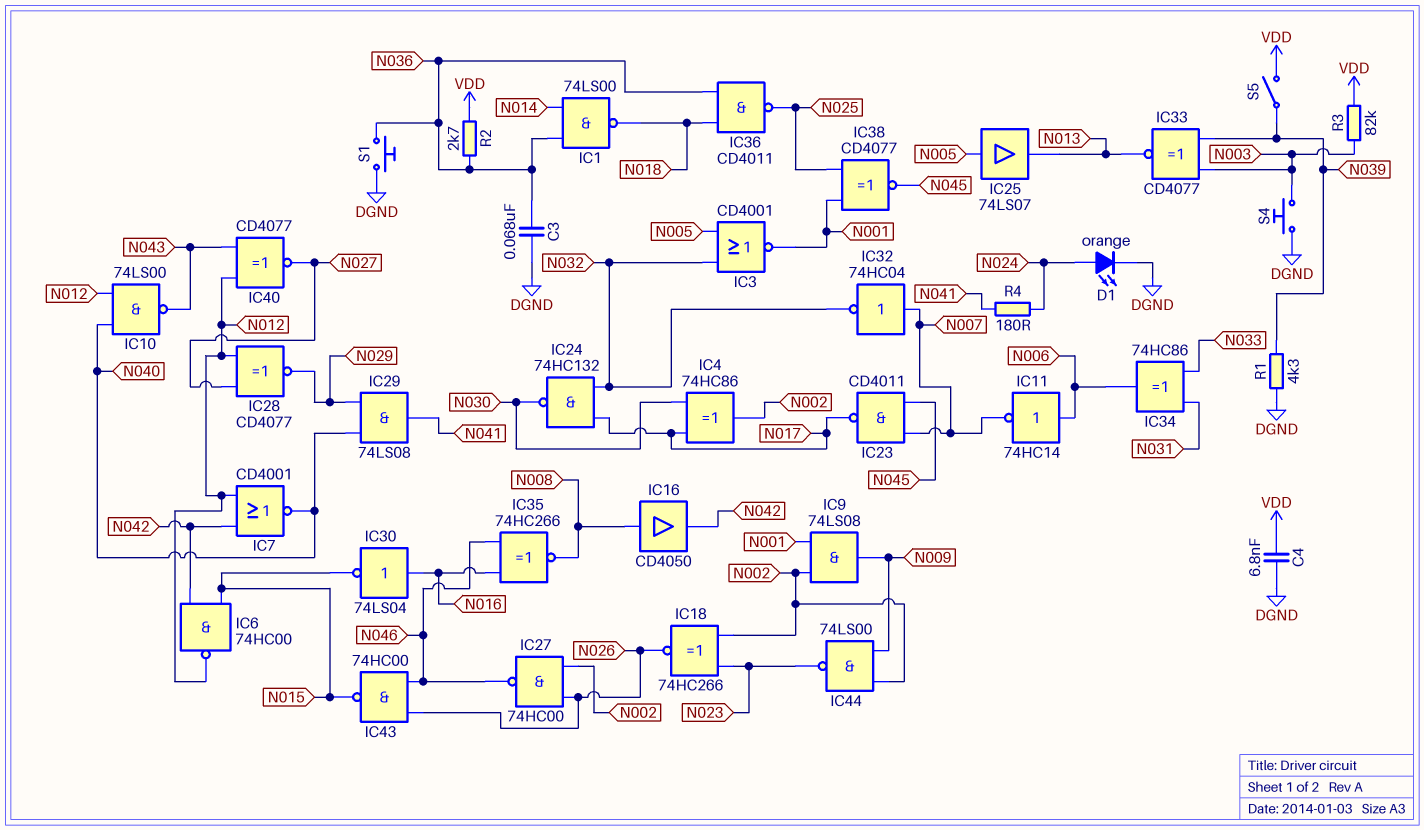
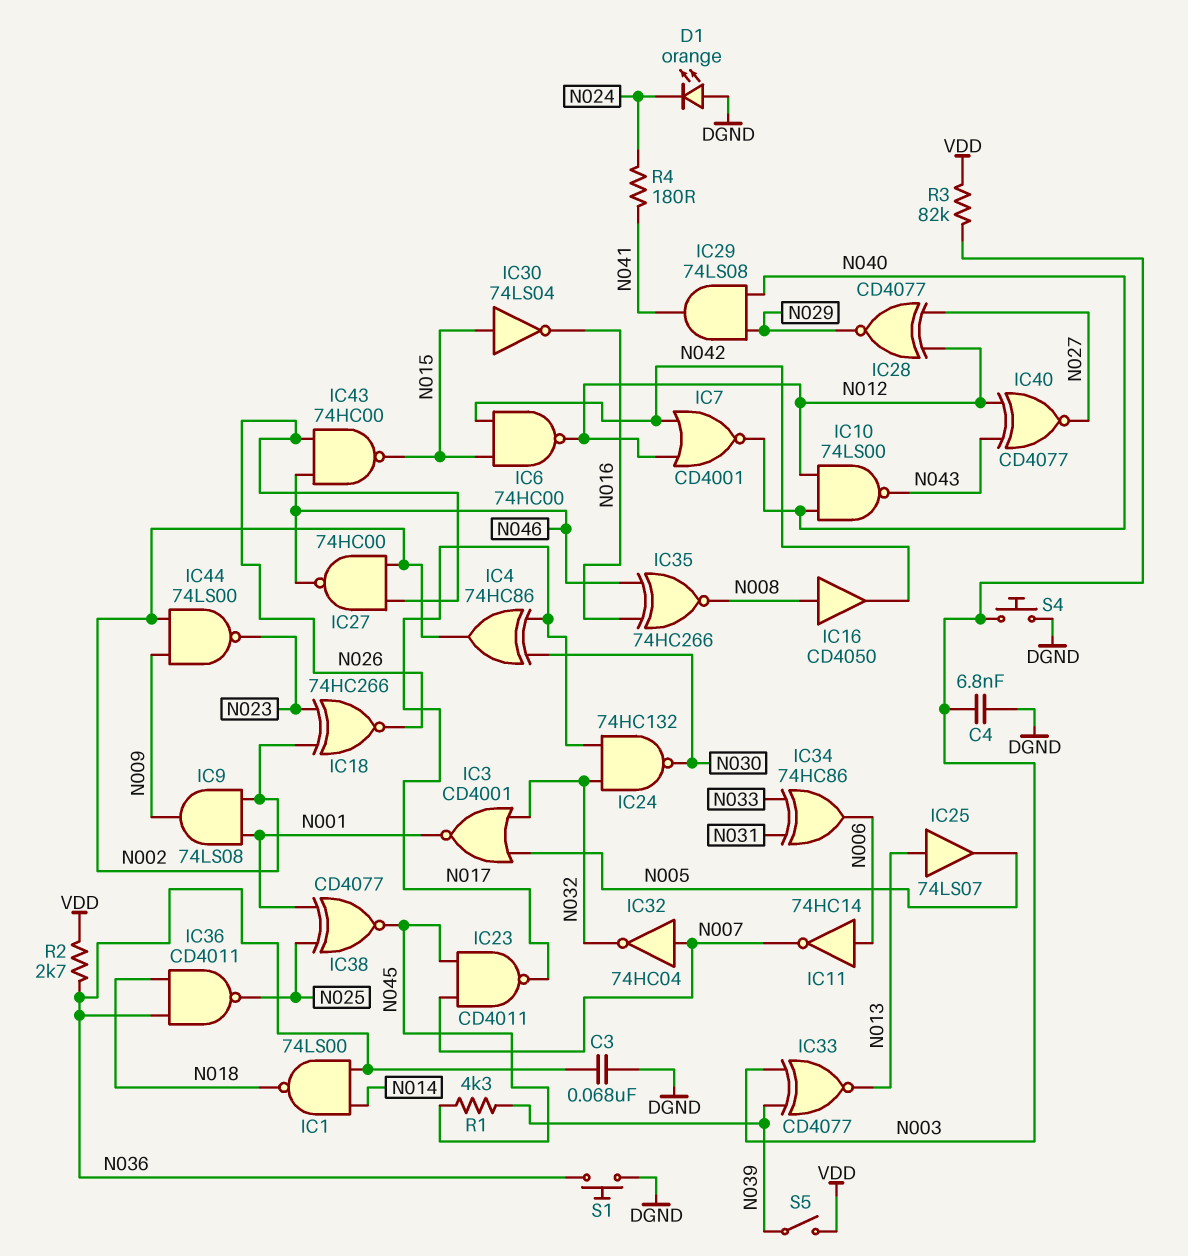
C4: 6.8nF (DGND, VDD) -> 6.8nF (DGND, N003)
D1: LED orange (A N024, K DGND) -> LED orange (A DGND, K N024)
IC25: buffer 74LS07 (in N005, out N013) -> buffer 74LS07 (in N013, out N005)
IC30: NOT 74LS04 (in N016, out N015) -> NOT 74LS04 (in N015, out N016)
R1: 4.3k (DGND, N039) -> 4.3k (N039, N045)

